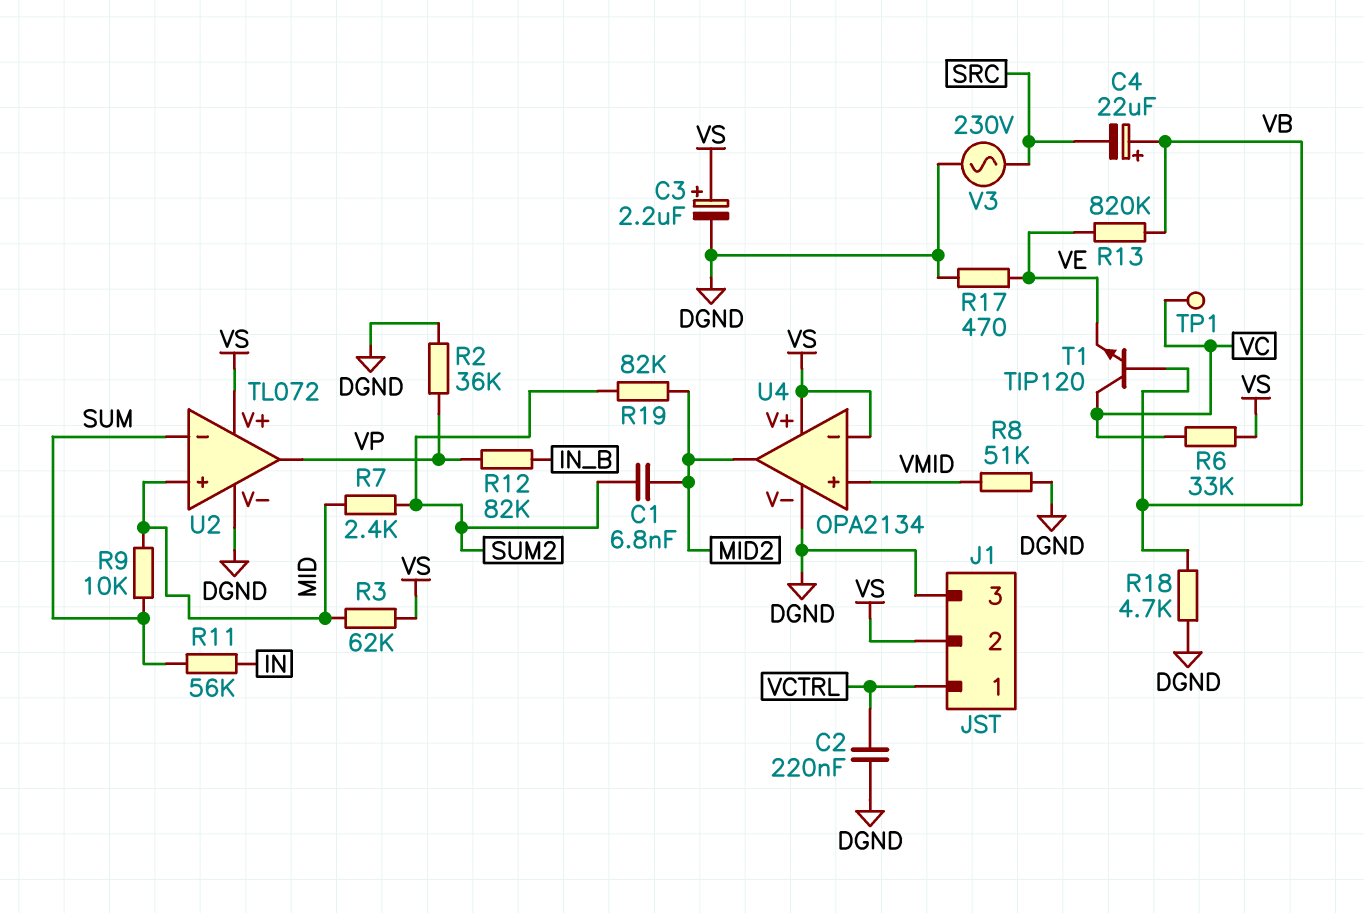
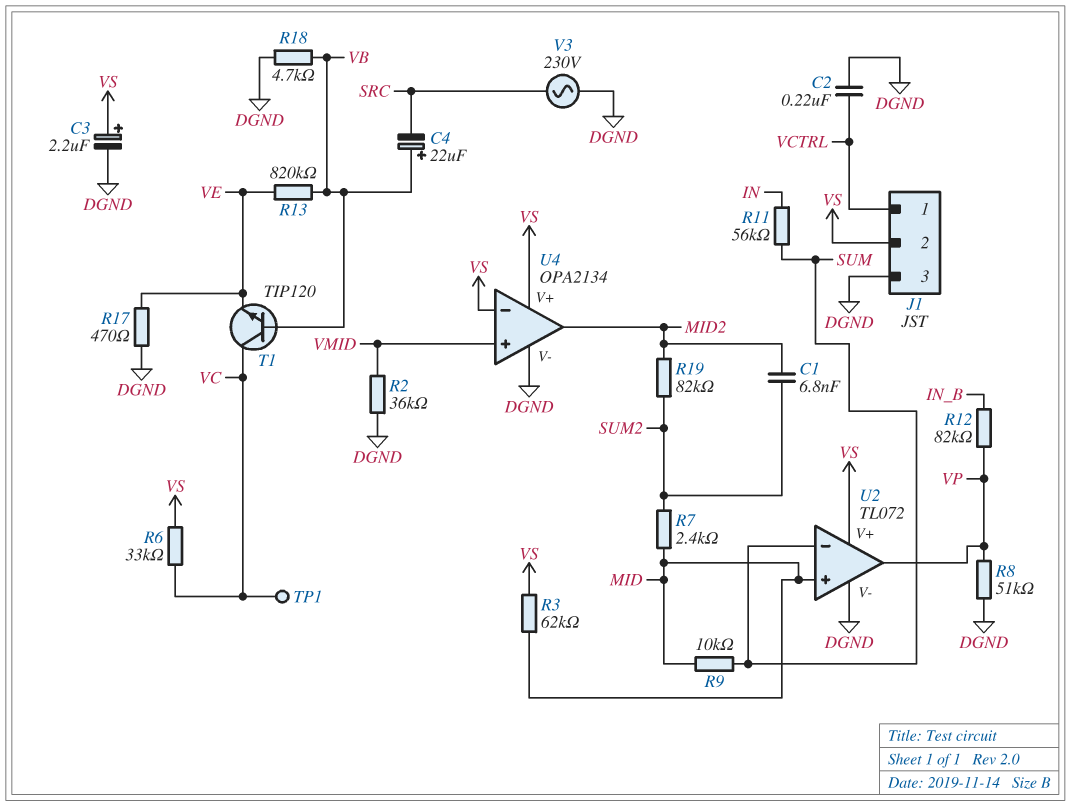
R2: 36k (DGND, VP) -> 36k (DGND, VMID)
R8: 51k (DGND, VMID) -> 51k (DGND, VP)

